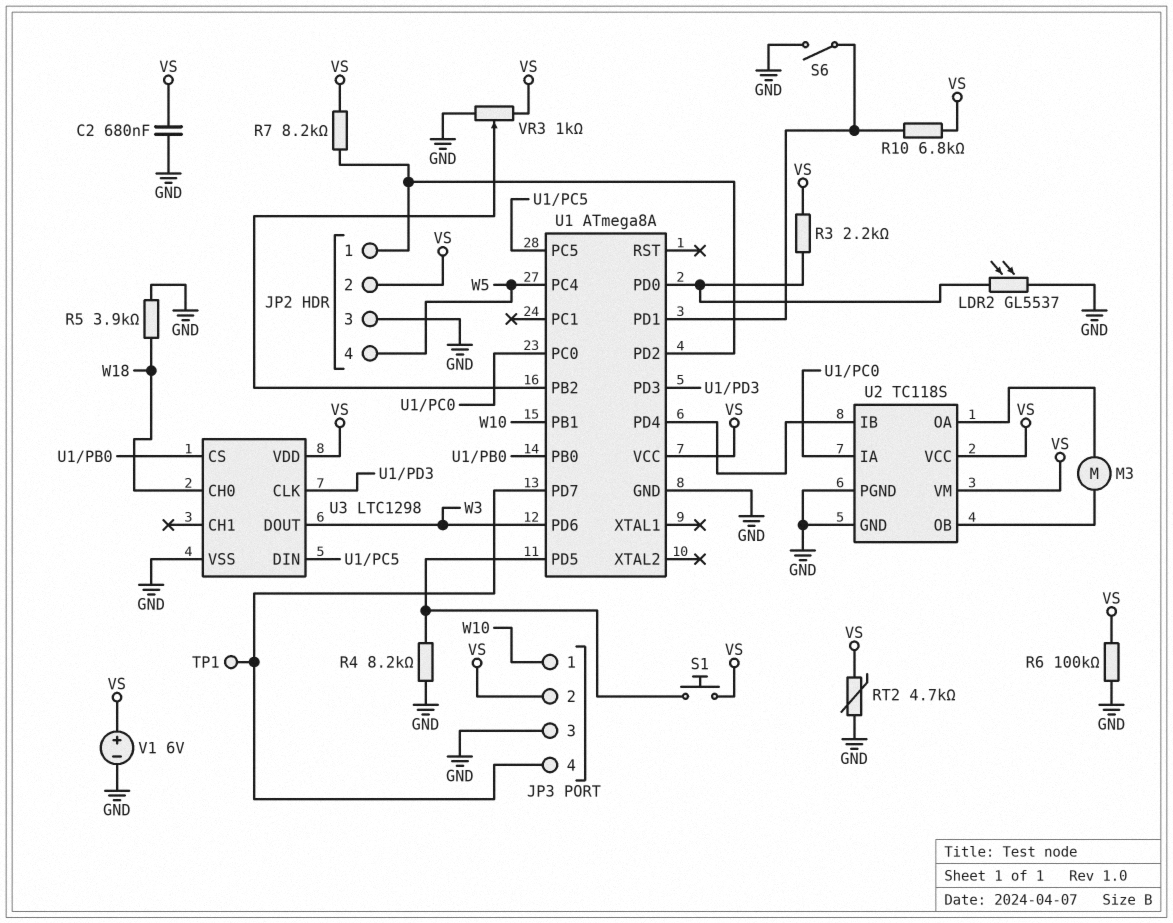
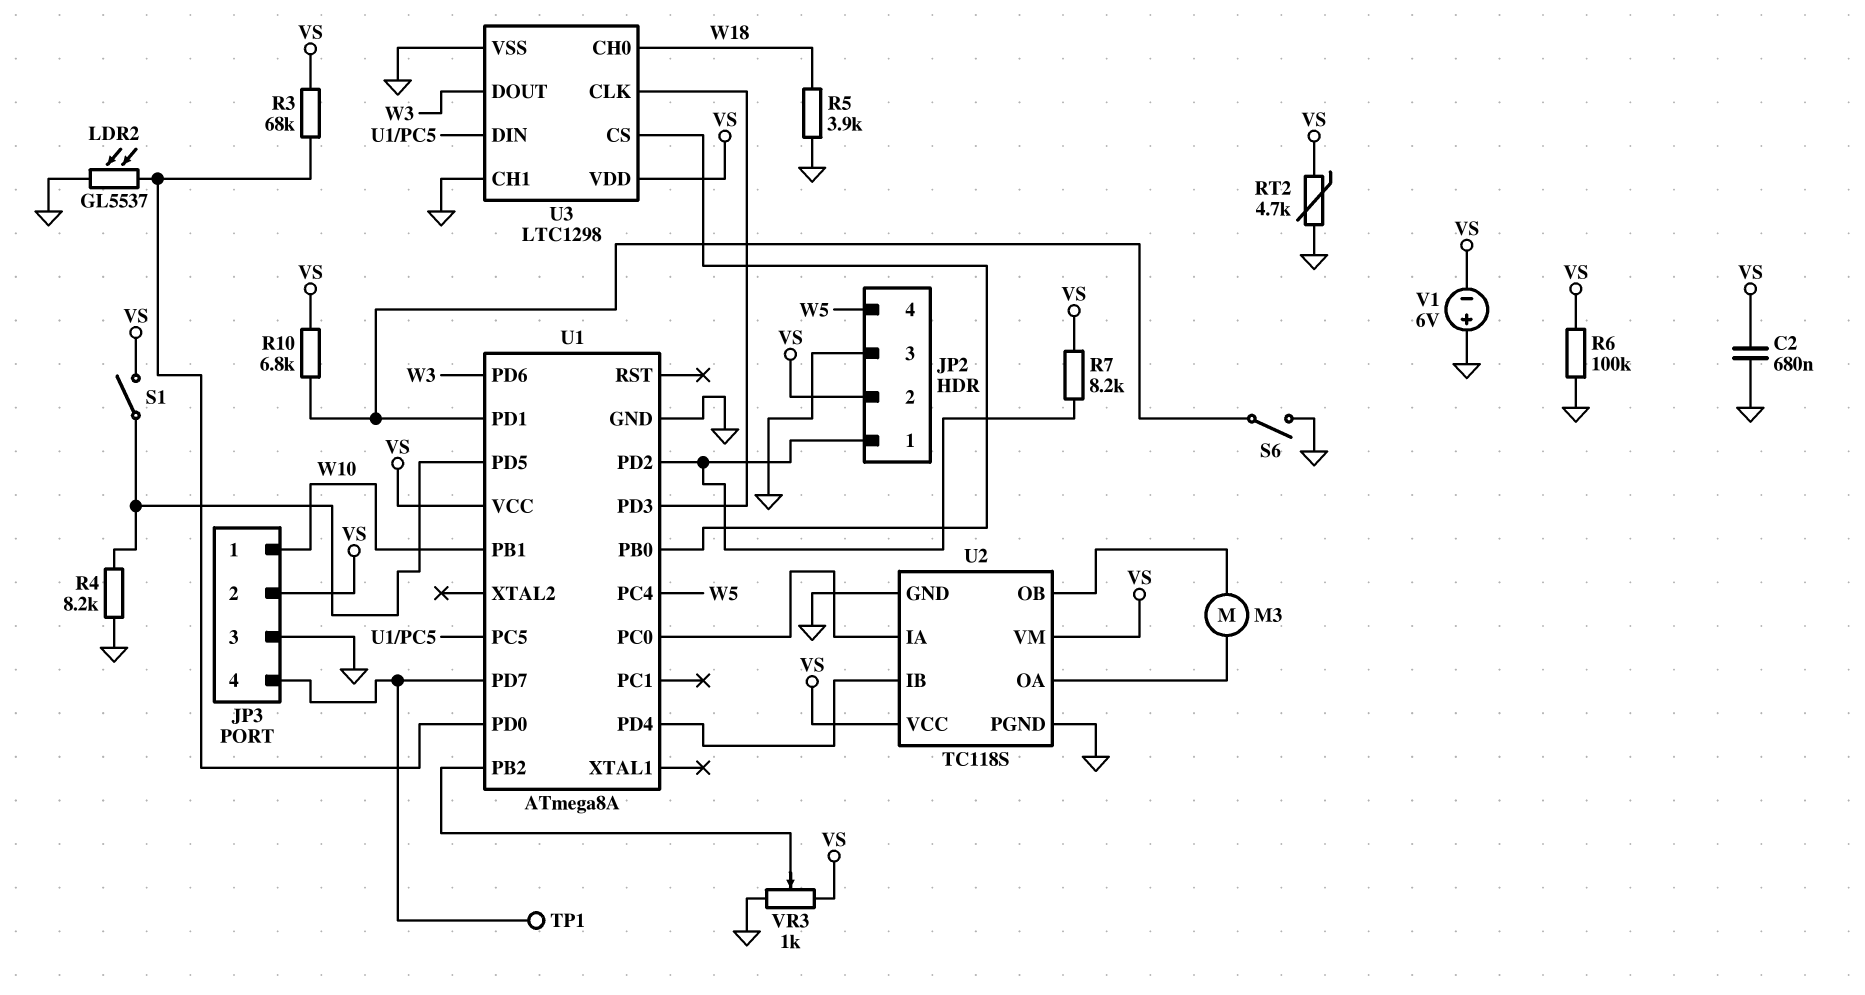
R3: 2.2k (U1/PD0, VS) -> 68k (U1/PD0, VS)
S1: button (U1/PD5, VS) -> switch (U1/PD5, VS)
U3 pin CH1: none -> GND
V1: 6V (plus VS, minus GND) -> 6V (plus GND, minus VS)

